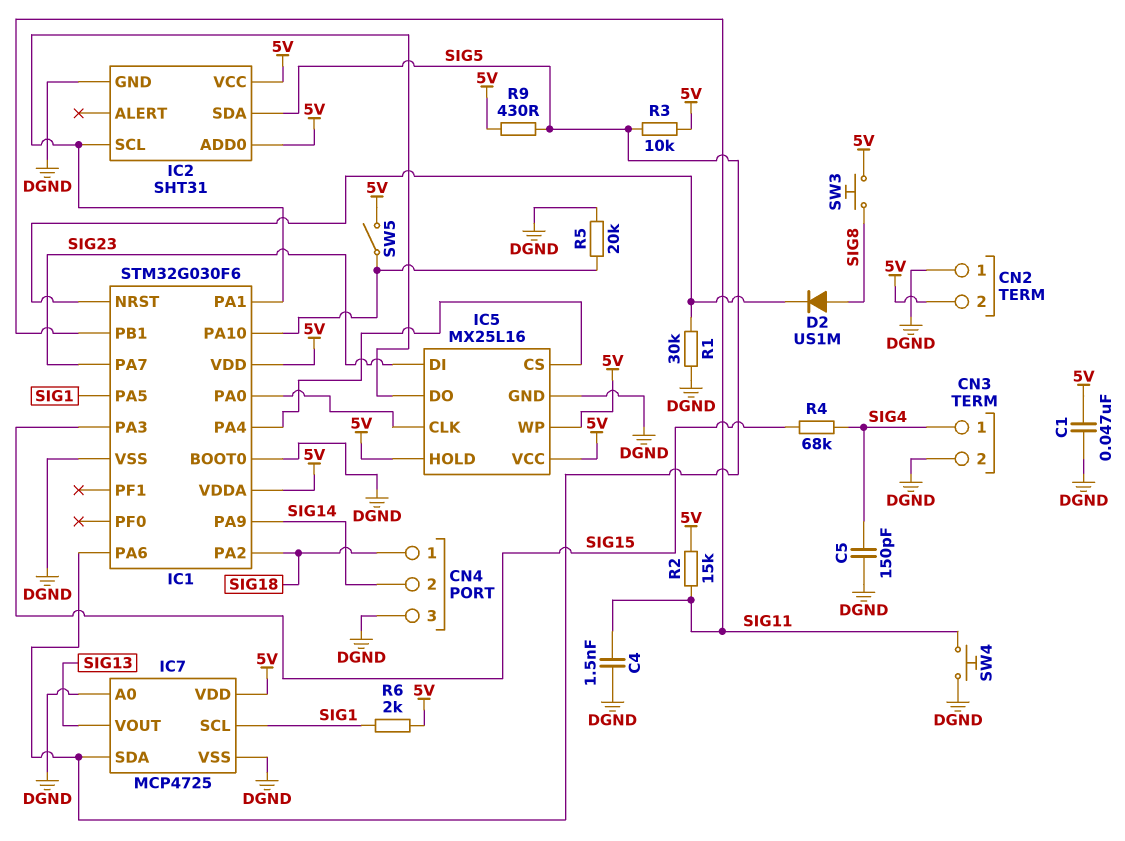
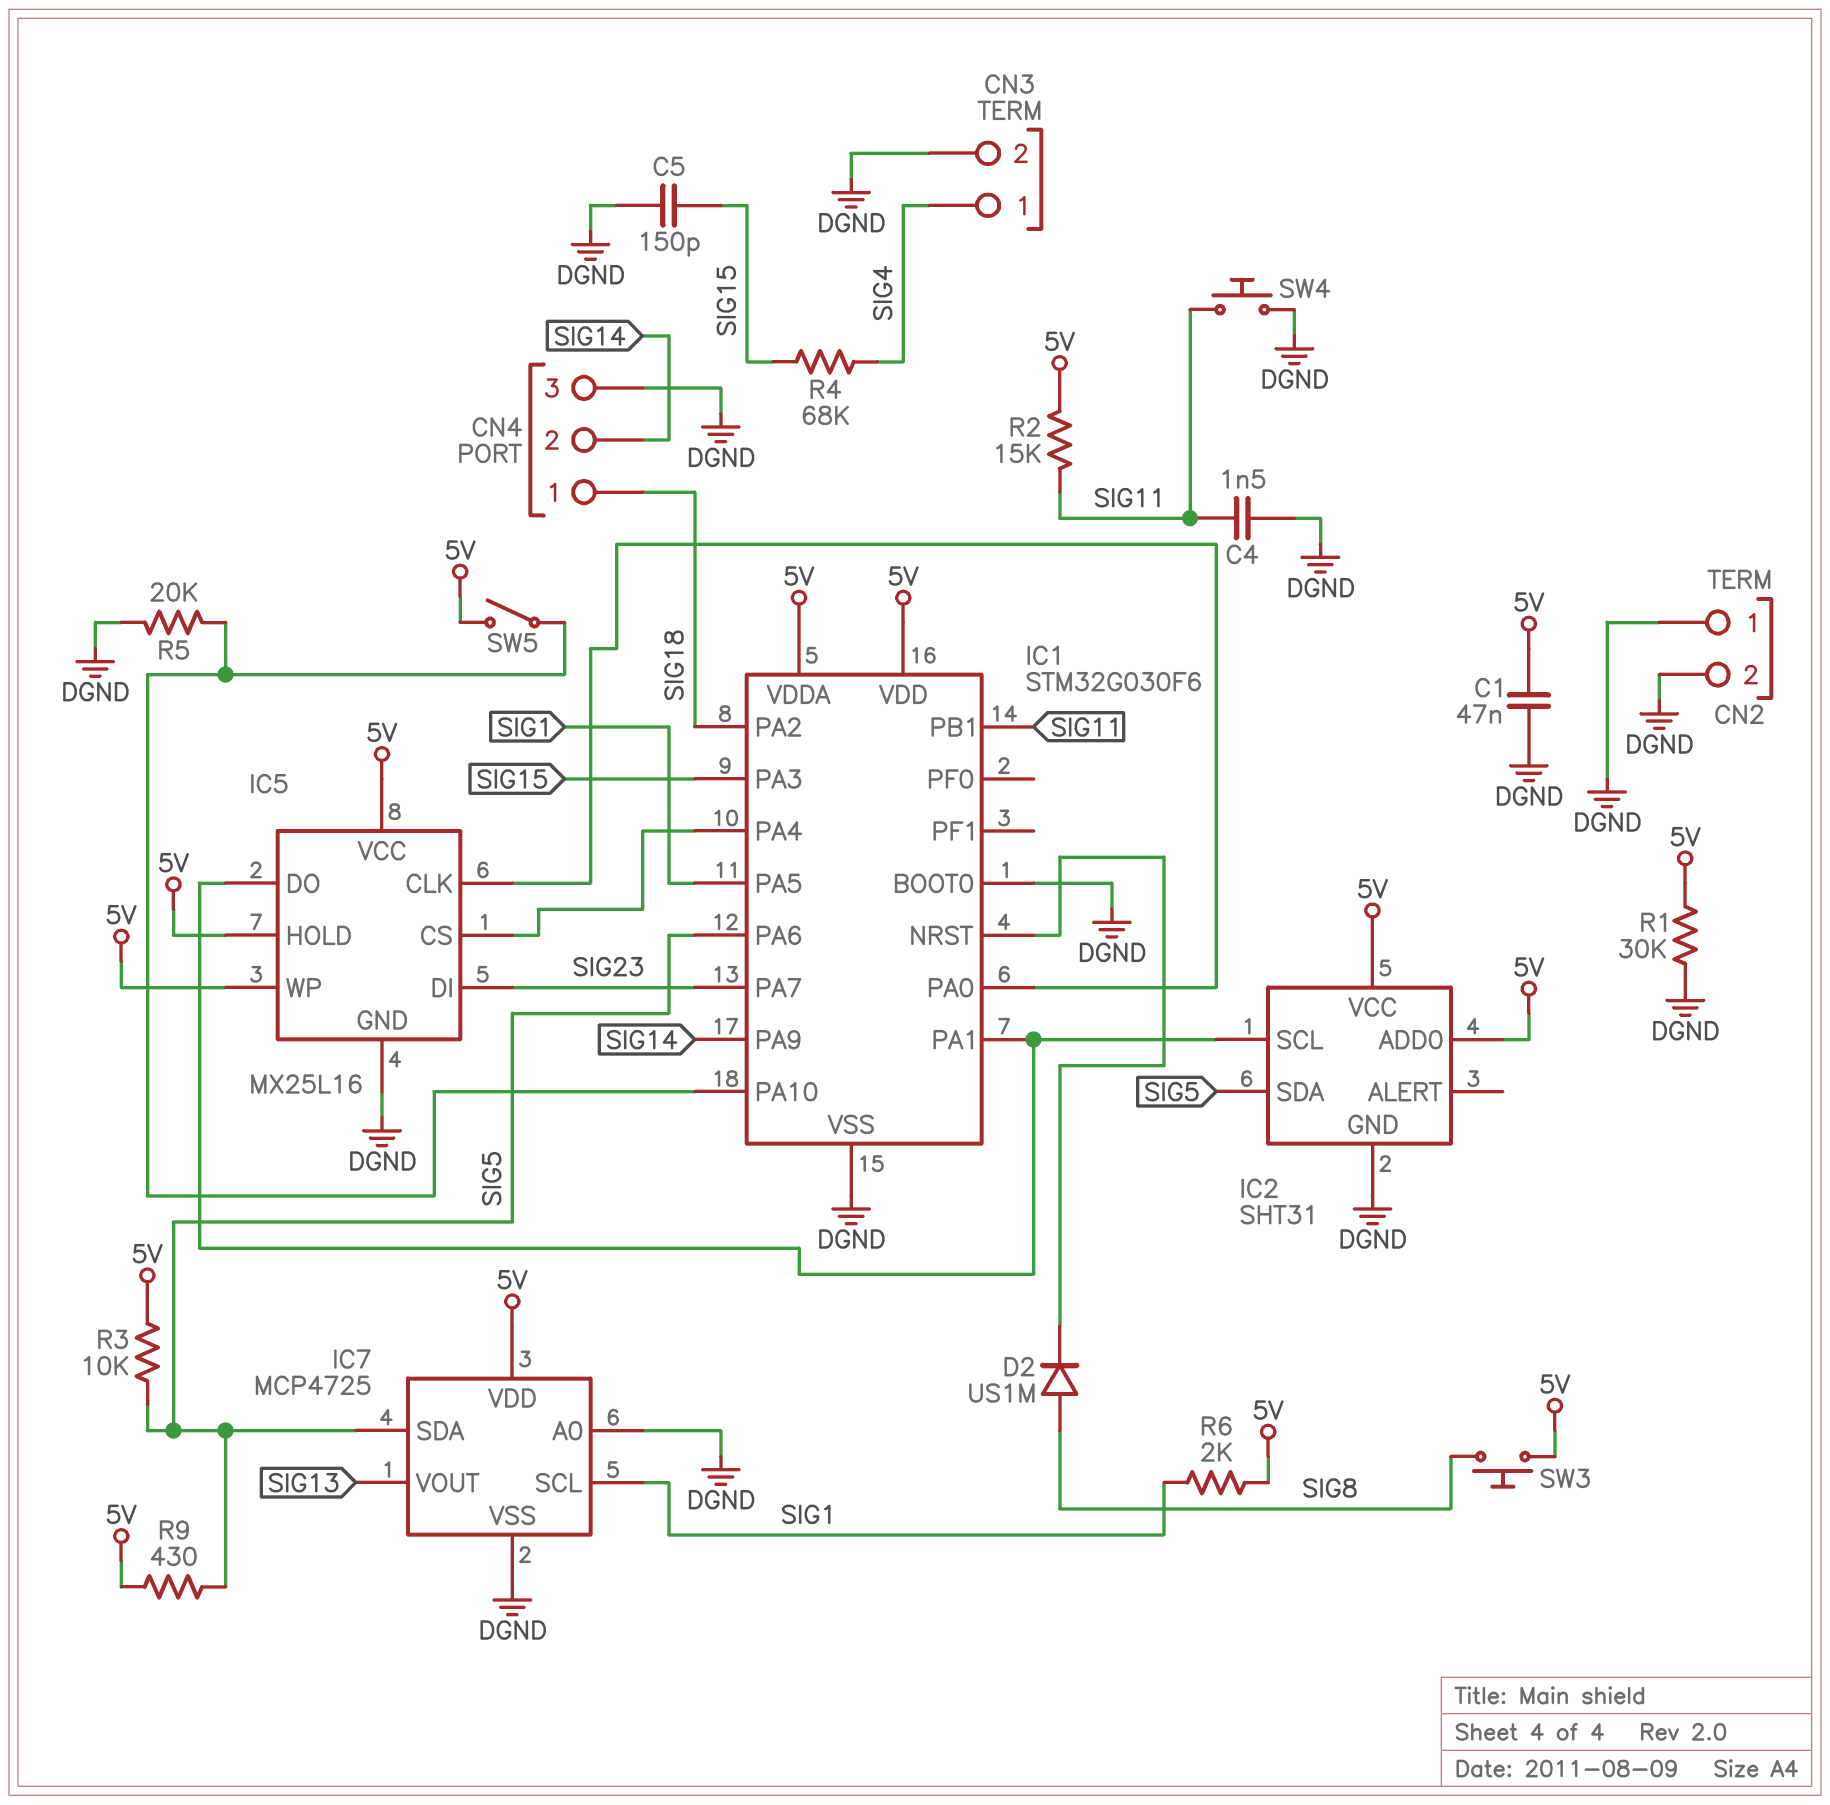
C5: 150pF (DGND, SIG4) -> 150pF (DGND, SIG15)
CN2 pin 2: 5V -> DGND
R1: 30k (DGND, IC1/NRST) -> 30k (5V, DGND)

